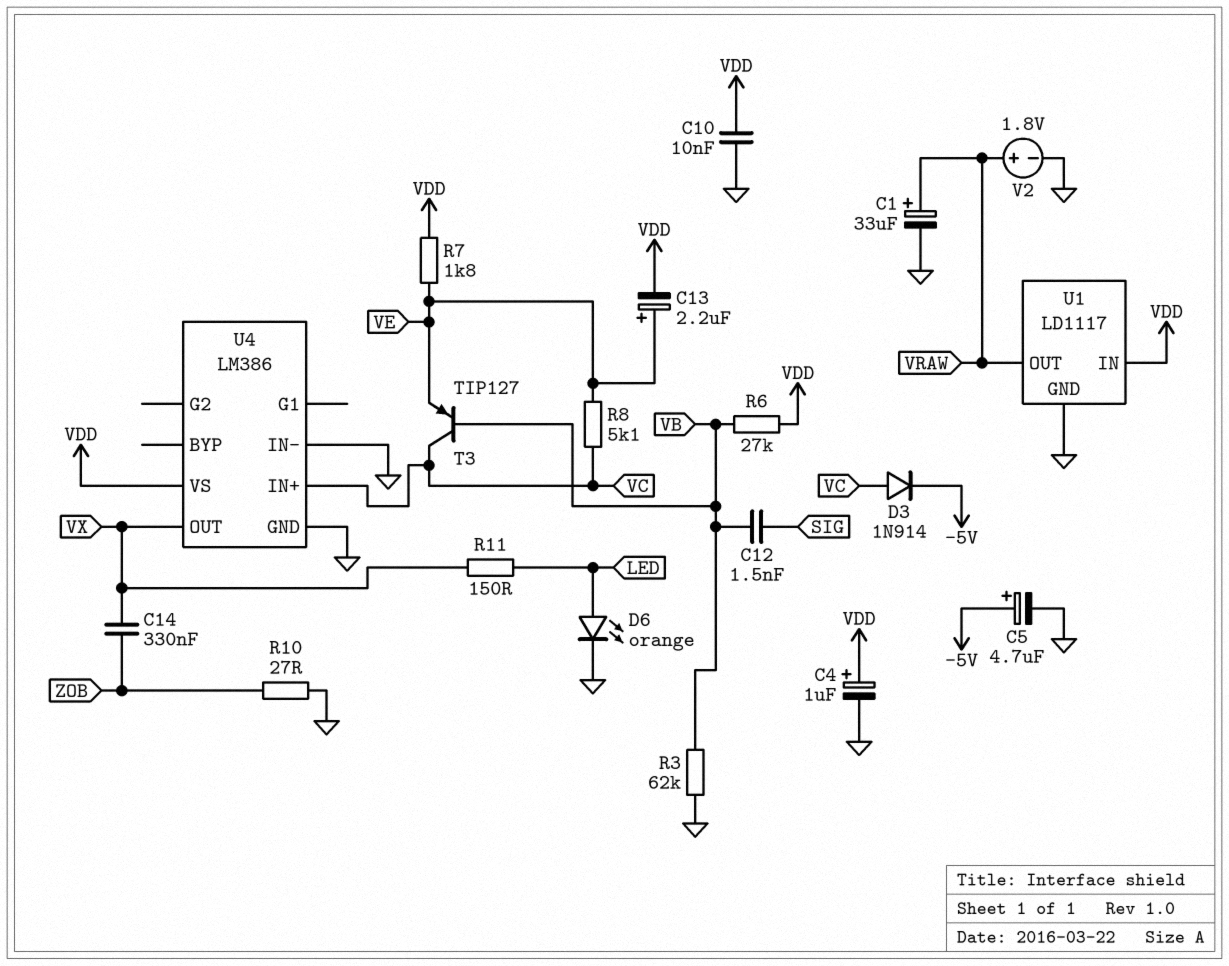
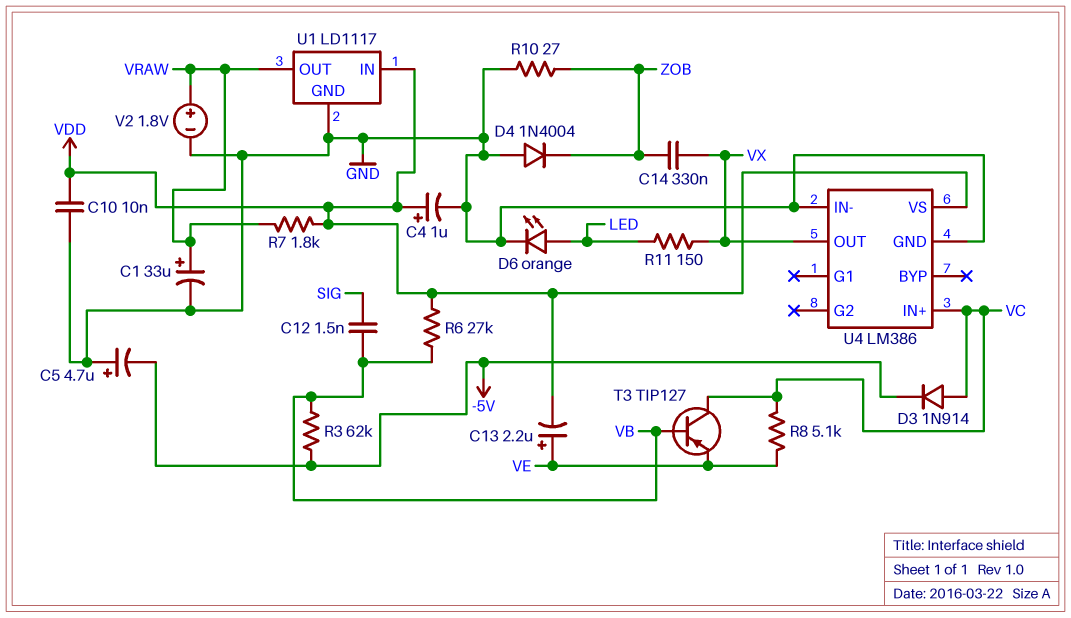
C5: 4.7uF (plus -5V, minus GND) -> 4.7uF (plus GND, minus -5V)
D4: none -> diode 1N4004 (A GND, K ZOB)
R3: 62k (GND, VB) -> 62k (-5V, VB)
R7: 1.8k (VDD, VE) -> 1.8k (VDD, VRAW)

